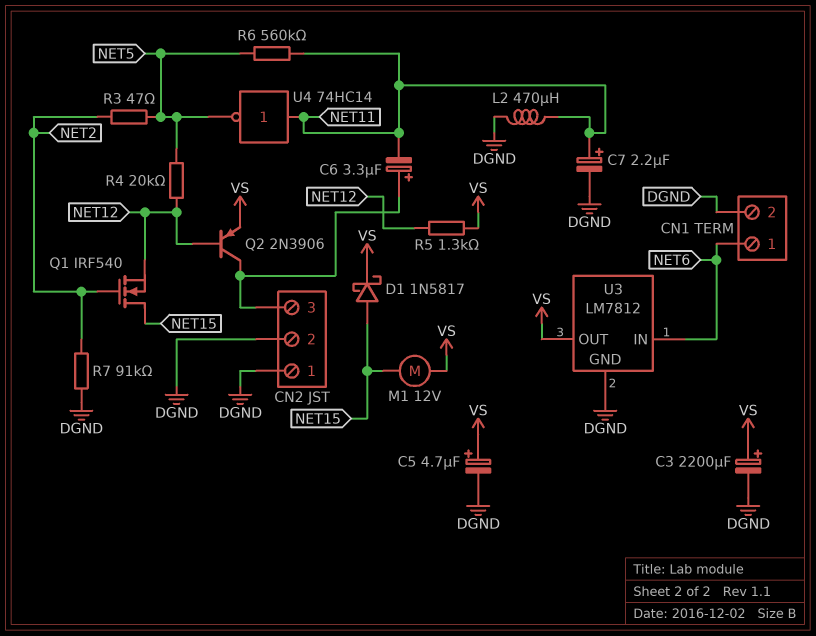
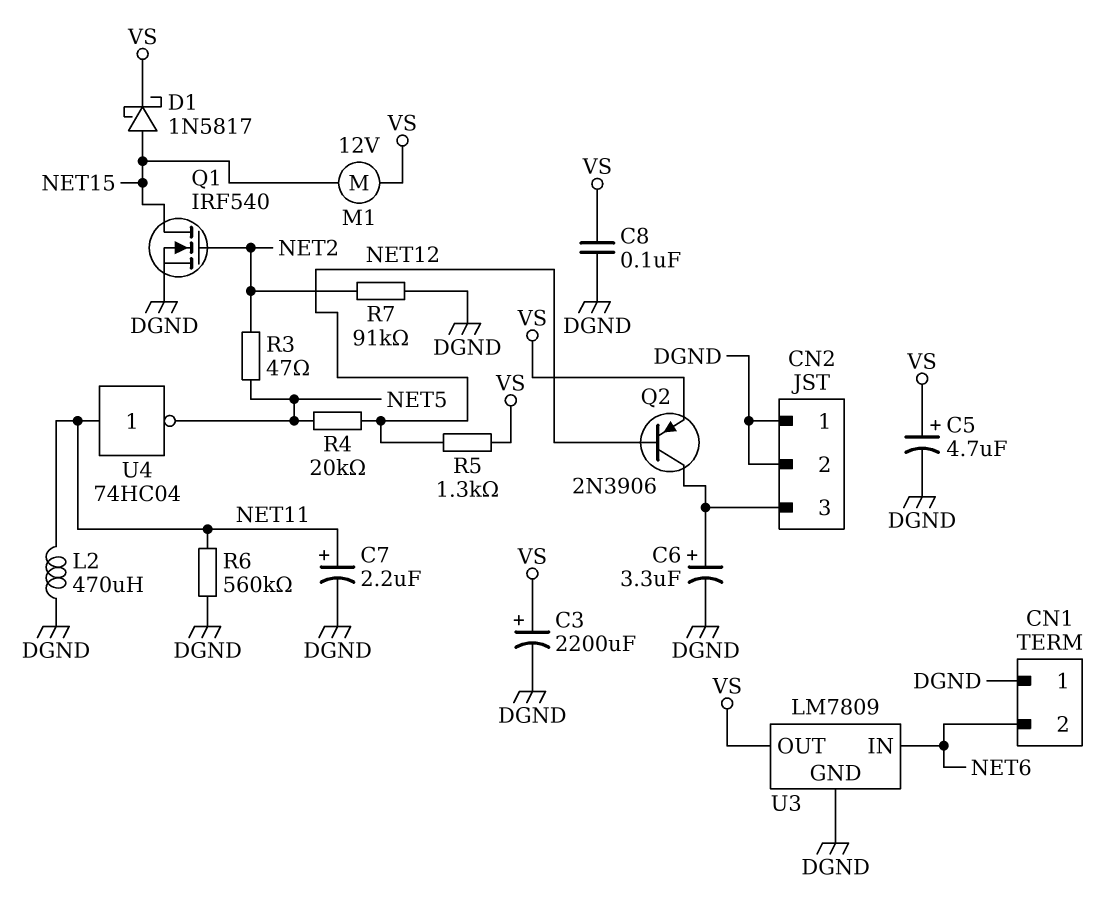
C6: 3.3uF (plus CN2/3, minus NET11) -> 3.3uF (plus CN2/3, minus DGND)
C8: none -> 100nF (DGND, VS)
CN1 pin 1: NET6 -> DGND
CN1 pin 2: DGND -> NET6
Q1: NMOS IRF540 (G NET2, D NET15, S NET12) -> NMOS IRF540 (G NET2, D NET15, S DGND)
R6: 560k (NET5, NET11) -> 560k (DGND, NET11)
U3: LM7812 -> LM7809
U4: NOT 74HC14 (in NET11, out NET5) -> NOT 74HC04 (in NET11, out NET5)

